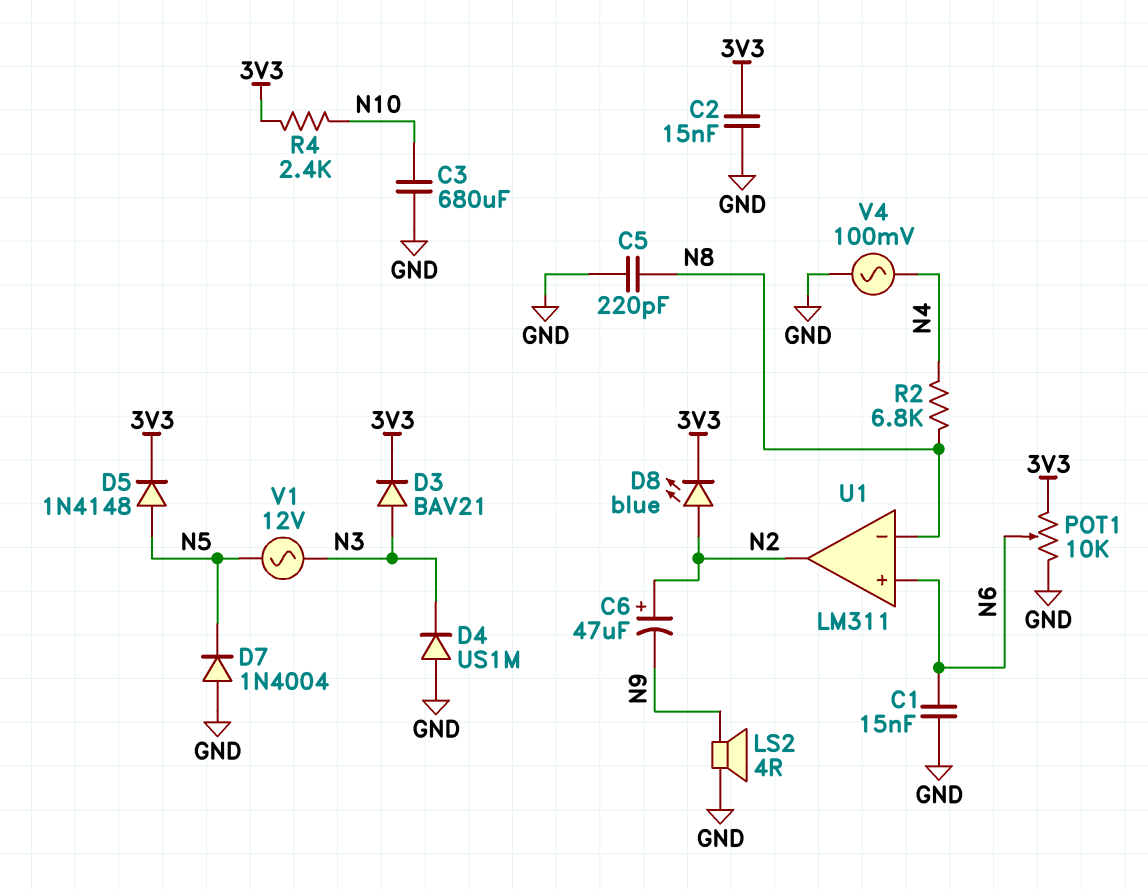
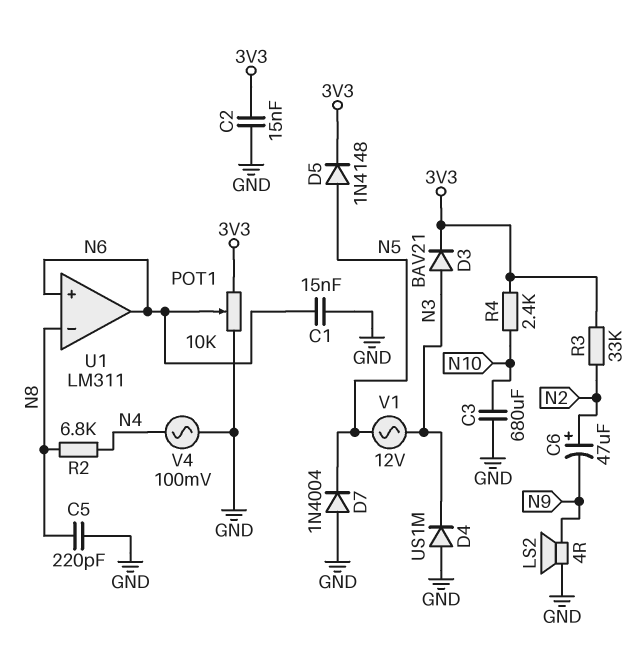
D8: LED blue (A N2, K 3V3) -> none
R3: none -> 33k (3V3, N2)
U1 pin out: N2 -> N6

